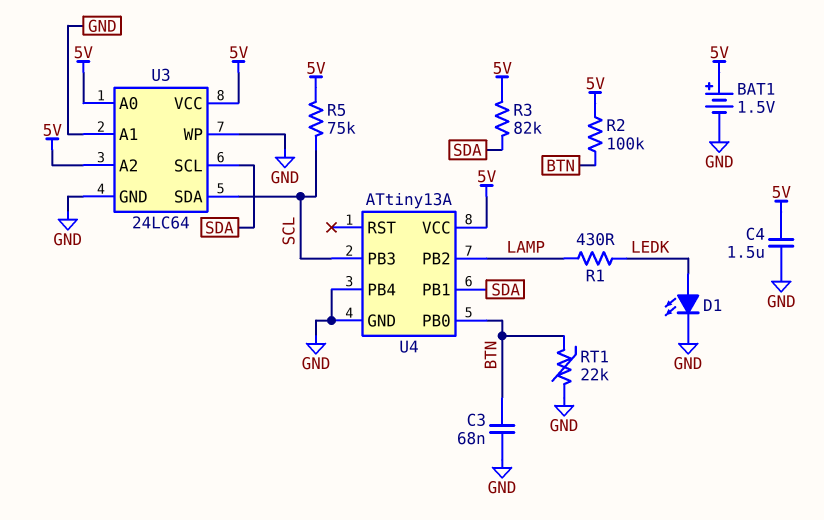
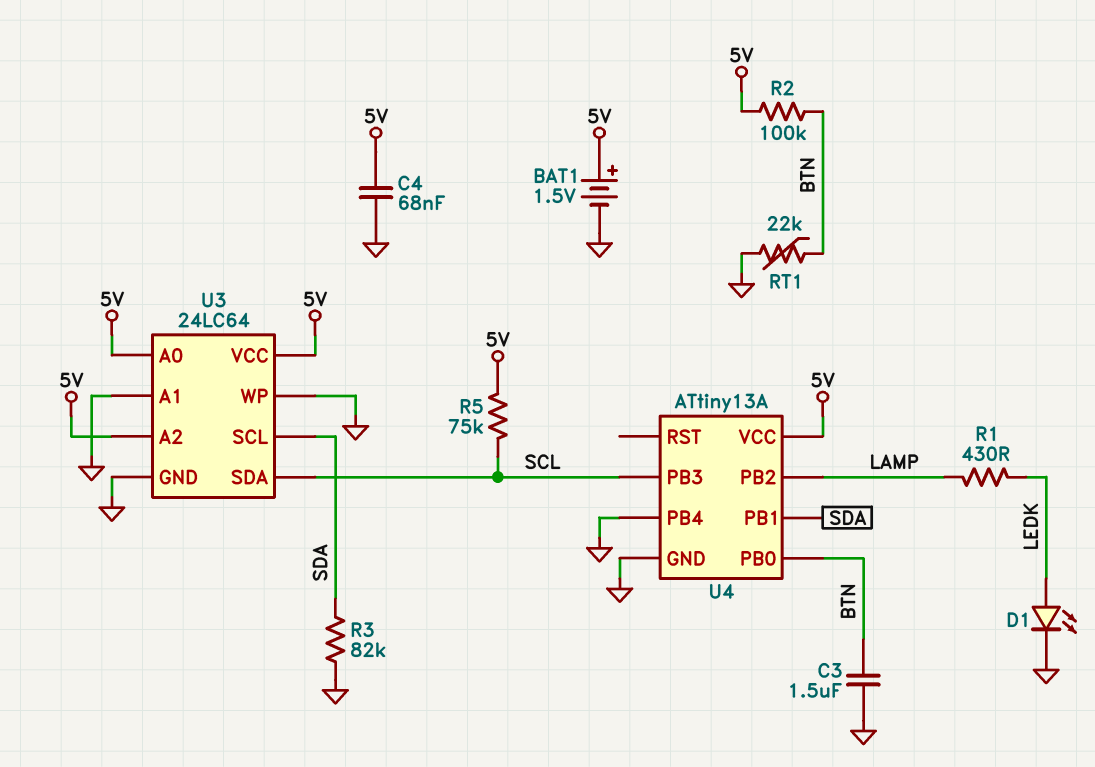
C3: 68nF (BTN, GND) -> 1.5uF (BTN, GND)
C4: 1.5uF (5V, GND) -> 68nF (5V, GND)
R3: 82k (5V, SDA) -> 82k (GND, SDA)

